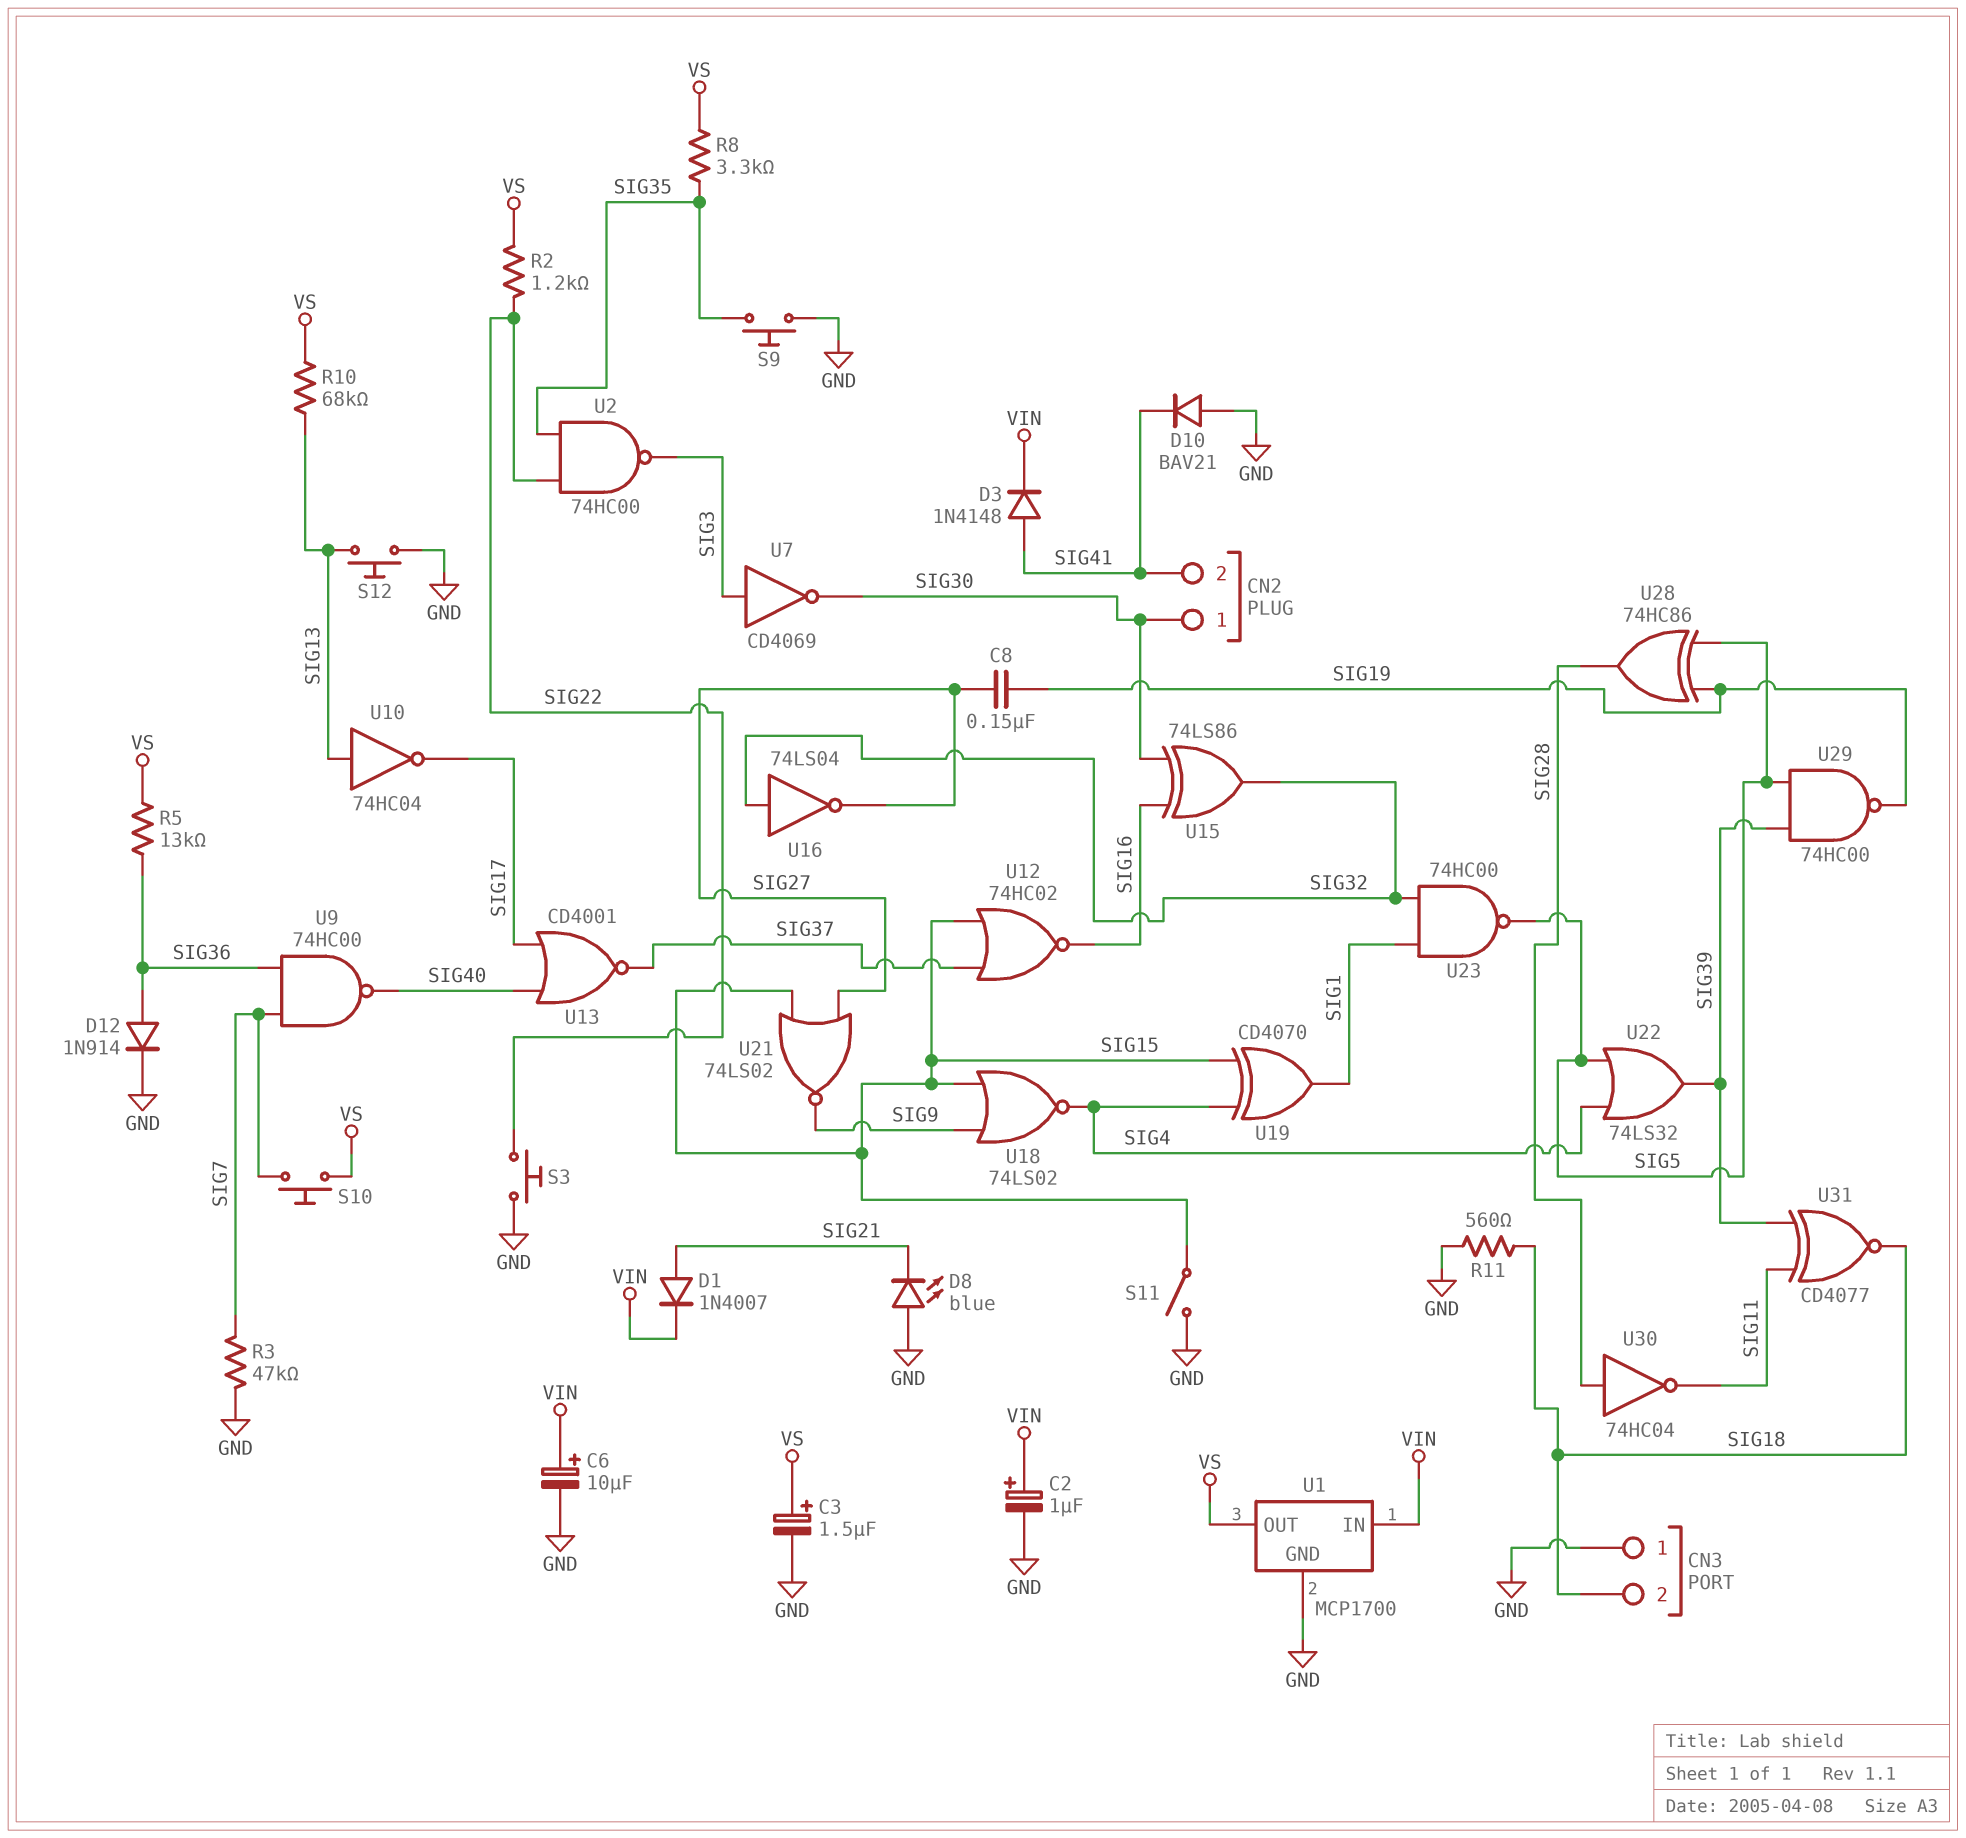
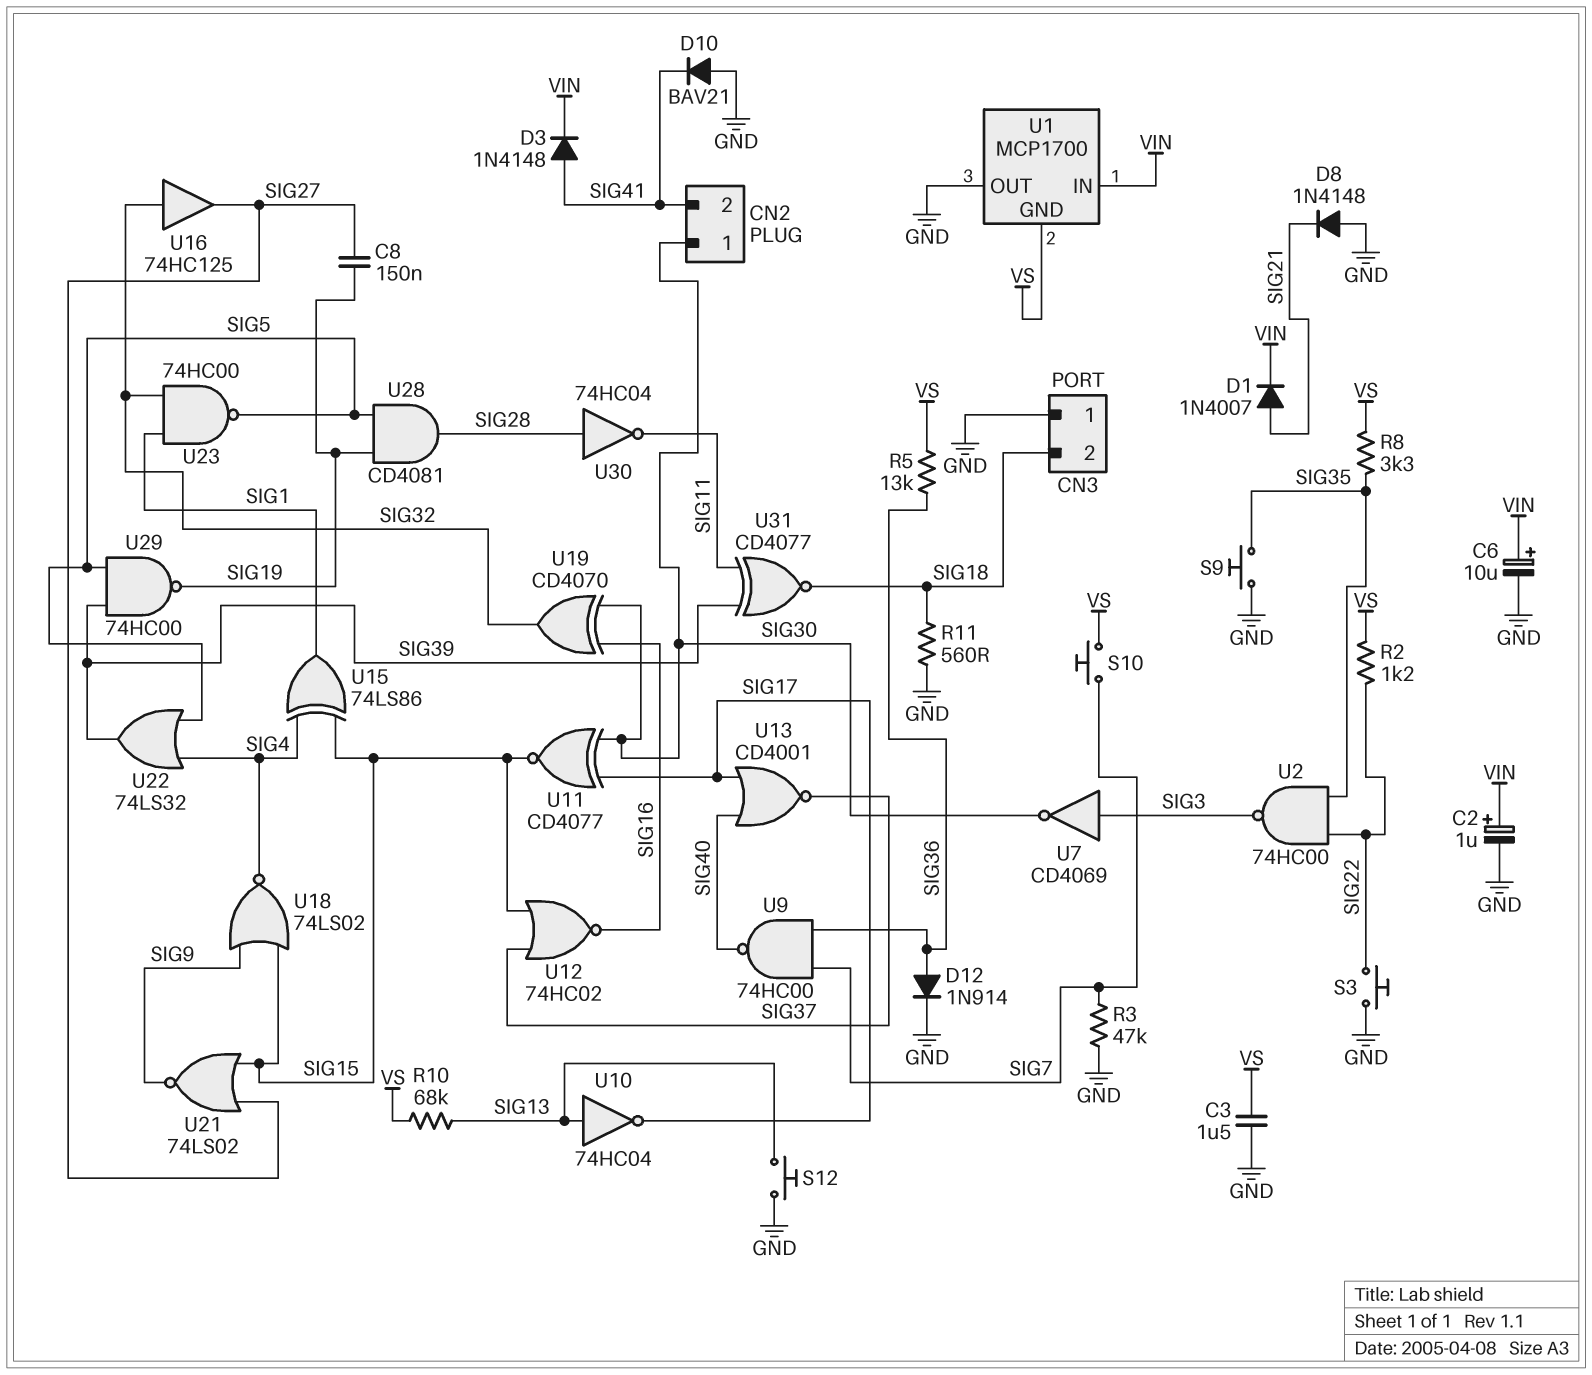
C3: 1.5uF (plus VS, minus GND) -> 1.5uF (GND, VS)
D8: LED blue (A GND, K SIG21) -> diode 1N4148 (A GND, K SIG21)
S11: switch (GND, SIG15) -> none
U1 pin GND: GND -> VS
U1 pin OUT: VS -> GND
U11: none -> XNOR CD4077 (in SIG17, in SIG30, out SIG15)
U15: XOR 74LS86 (in SIG16, in SIG30, out SIG32) -> XOR 74LS86 (in SIG4, in SIG15, out SIG1)
U16: NOT 74LS04 (in SIG32, out SIG27) -> buffer 74HC125 (in SIG32, out SIG27)
U19: XOR CD4070 (in SIG4, in SIG15, out SIG1) -> XOR CD4070 (in SIG16, in SIG30, out SIG32)
U28: XOR 74HC86 (in SIG5, in SIG19, out SIG28) -> AND CD4081 (in SIG5, in SIG19, out SIG28)

